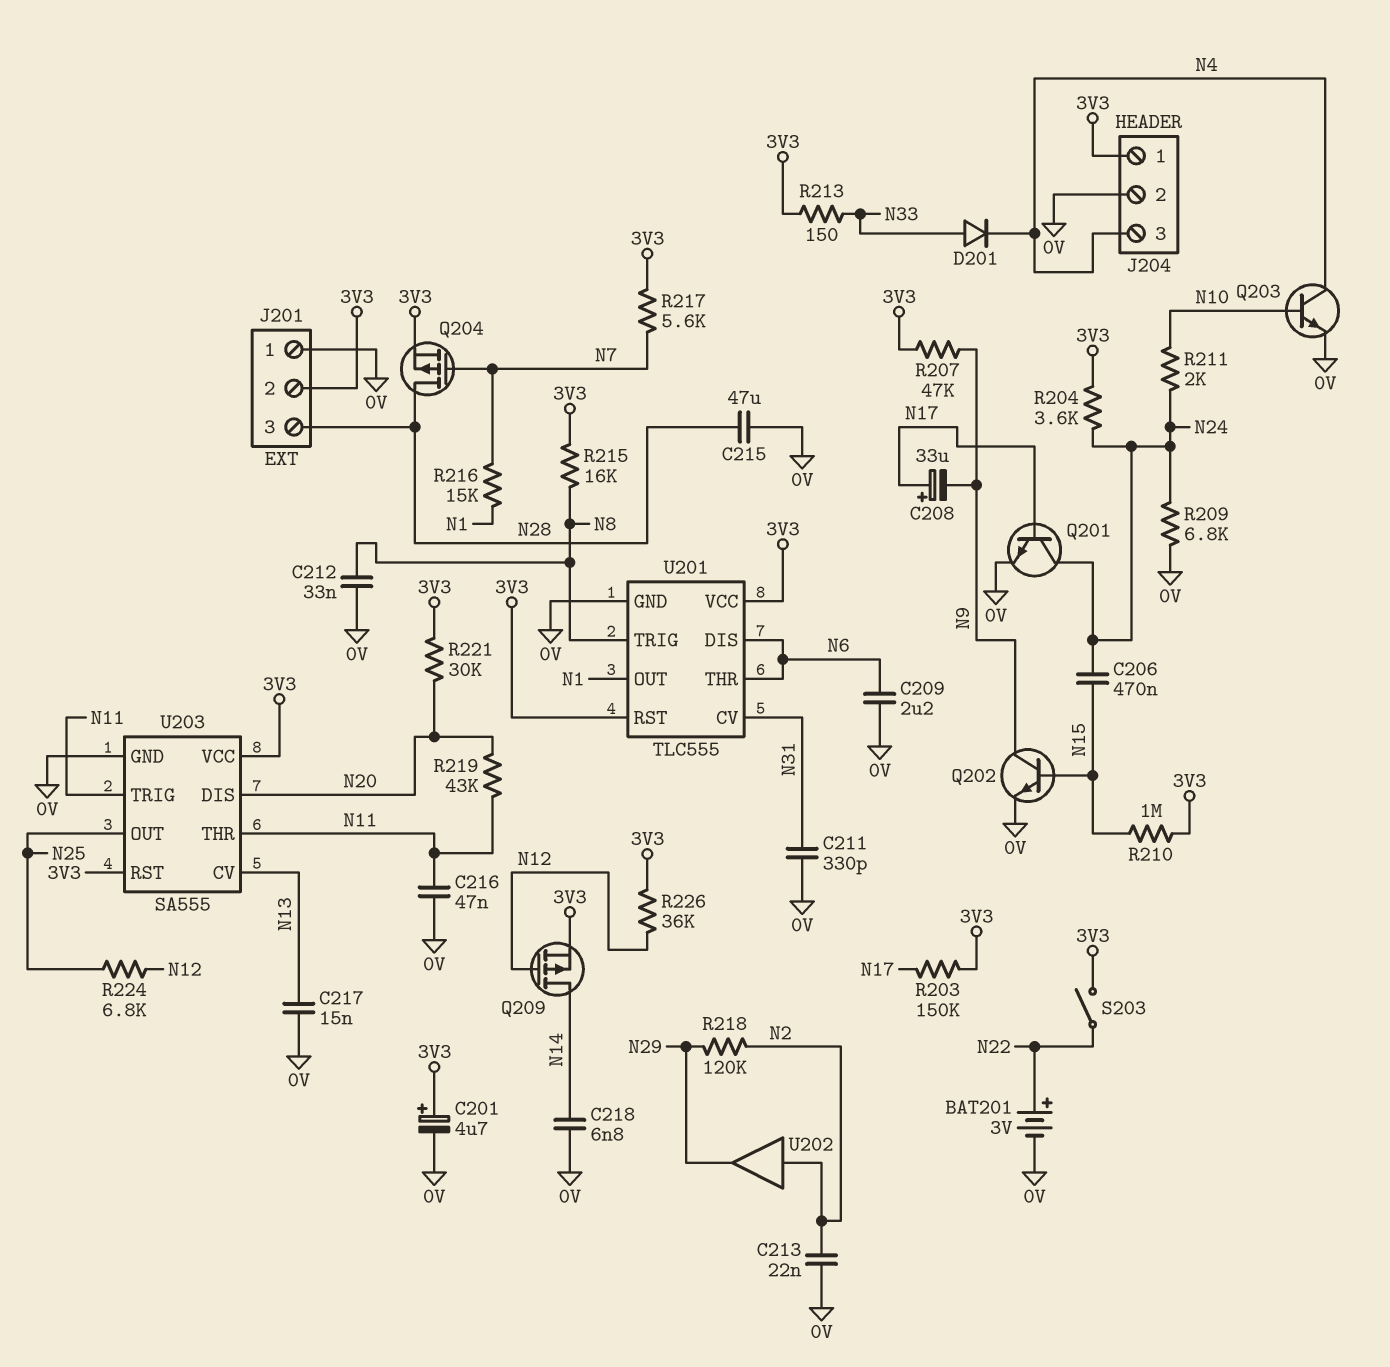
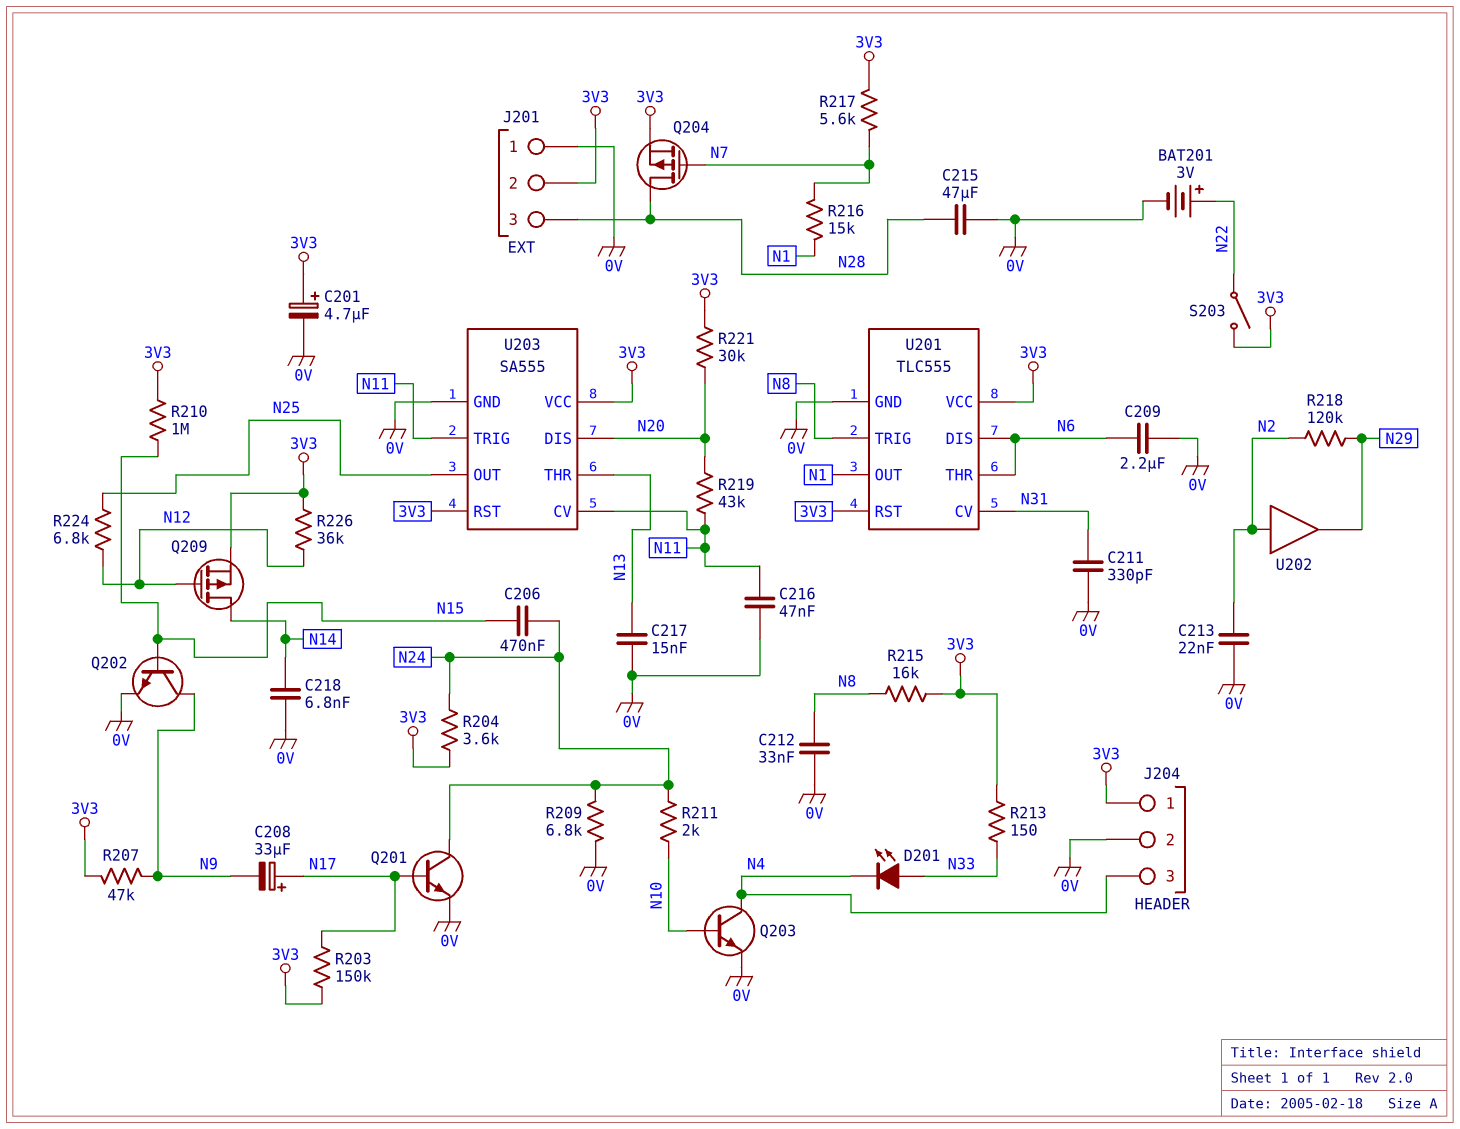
D201: diode (A N33, K N4) -> LED (A N33, K N4)
U203 pin CV: N13 -> N11
U203 pin THR: N11 -> N13

